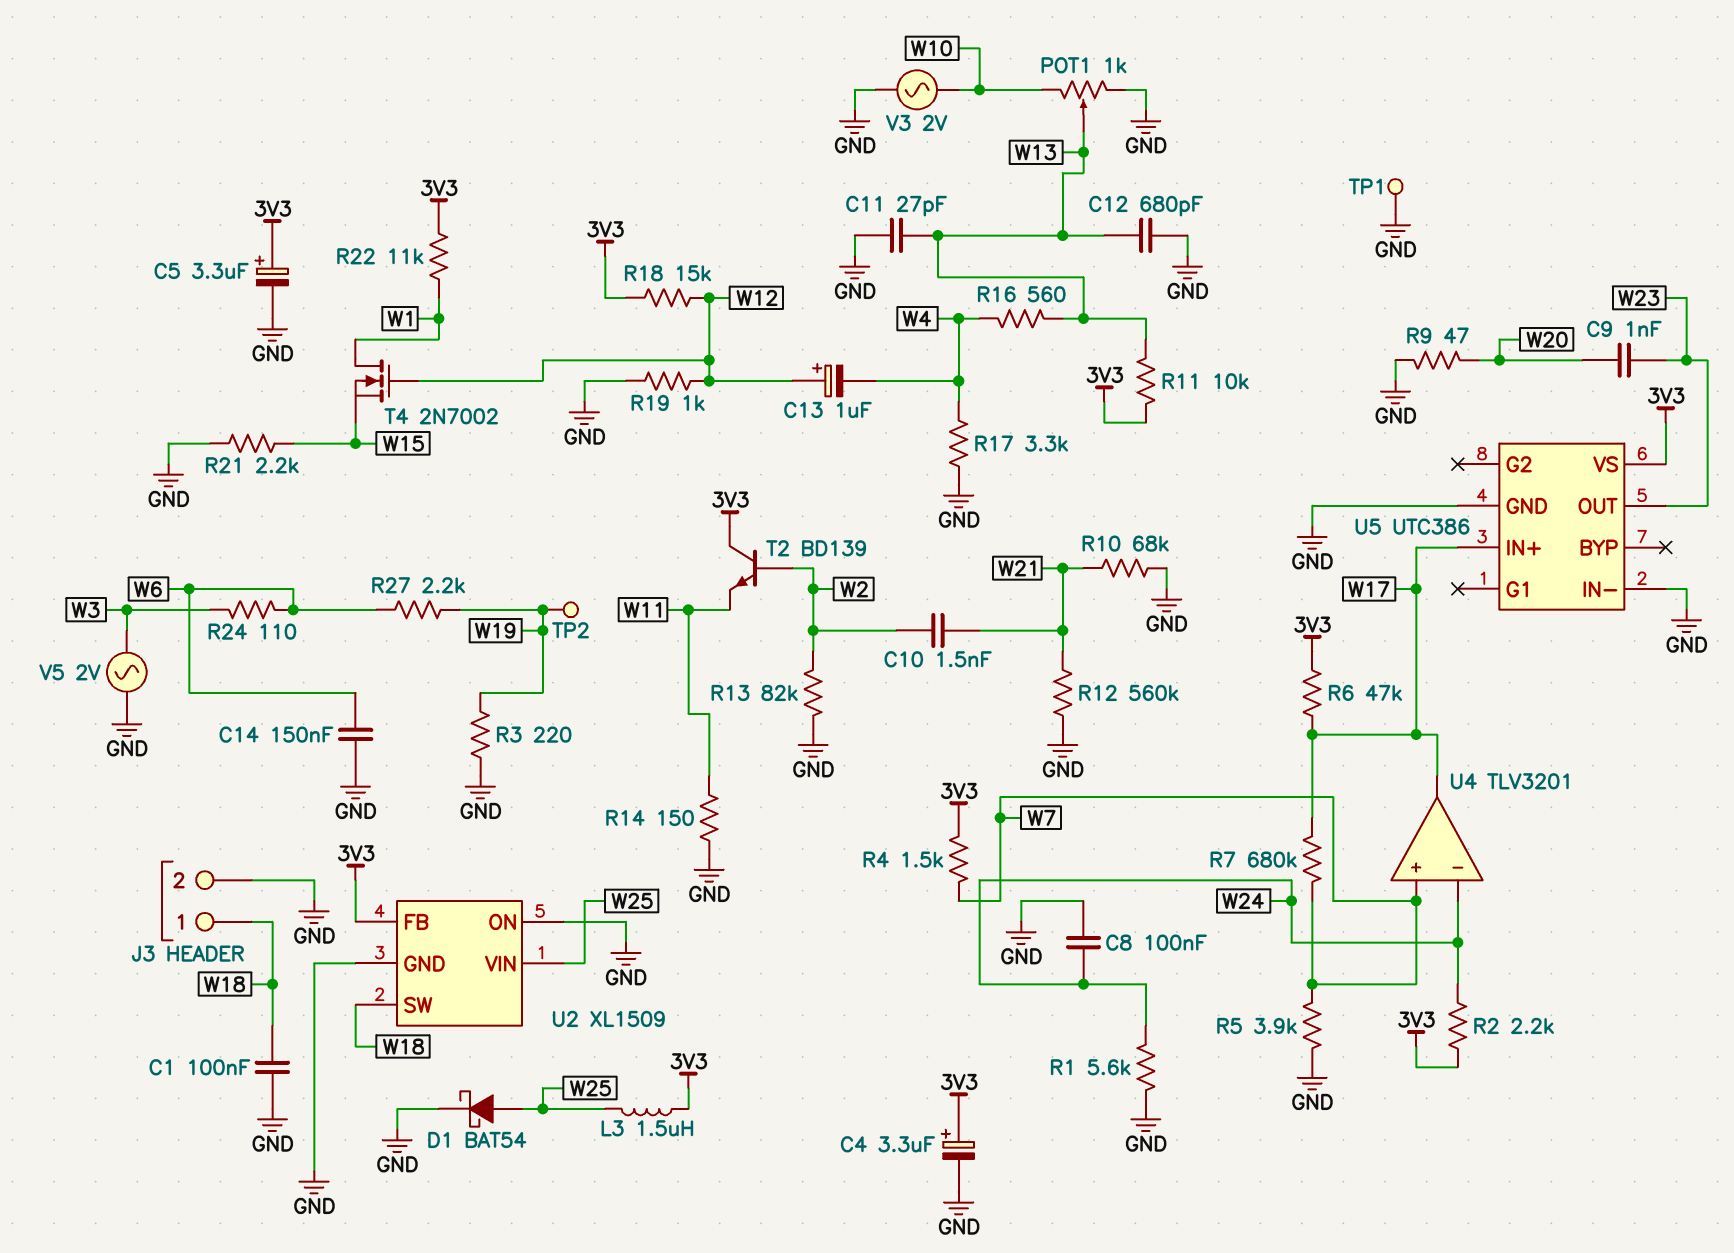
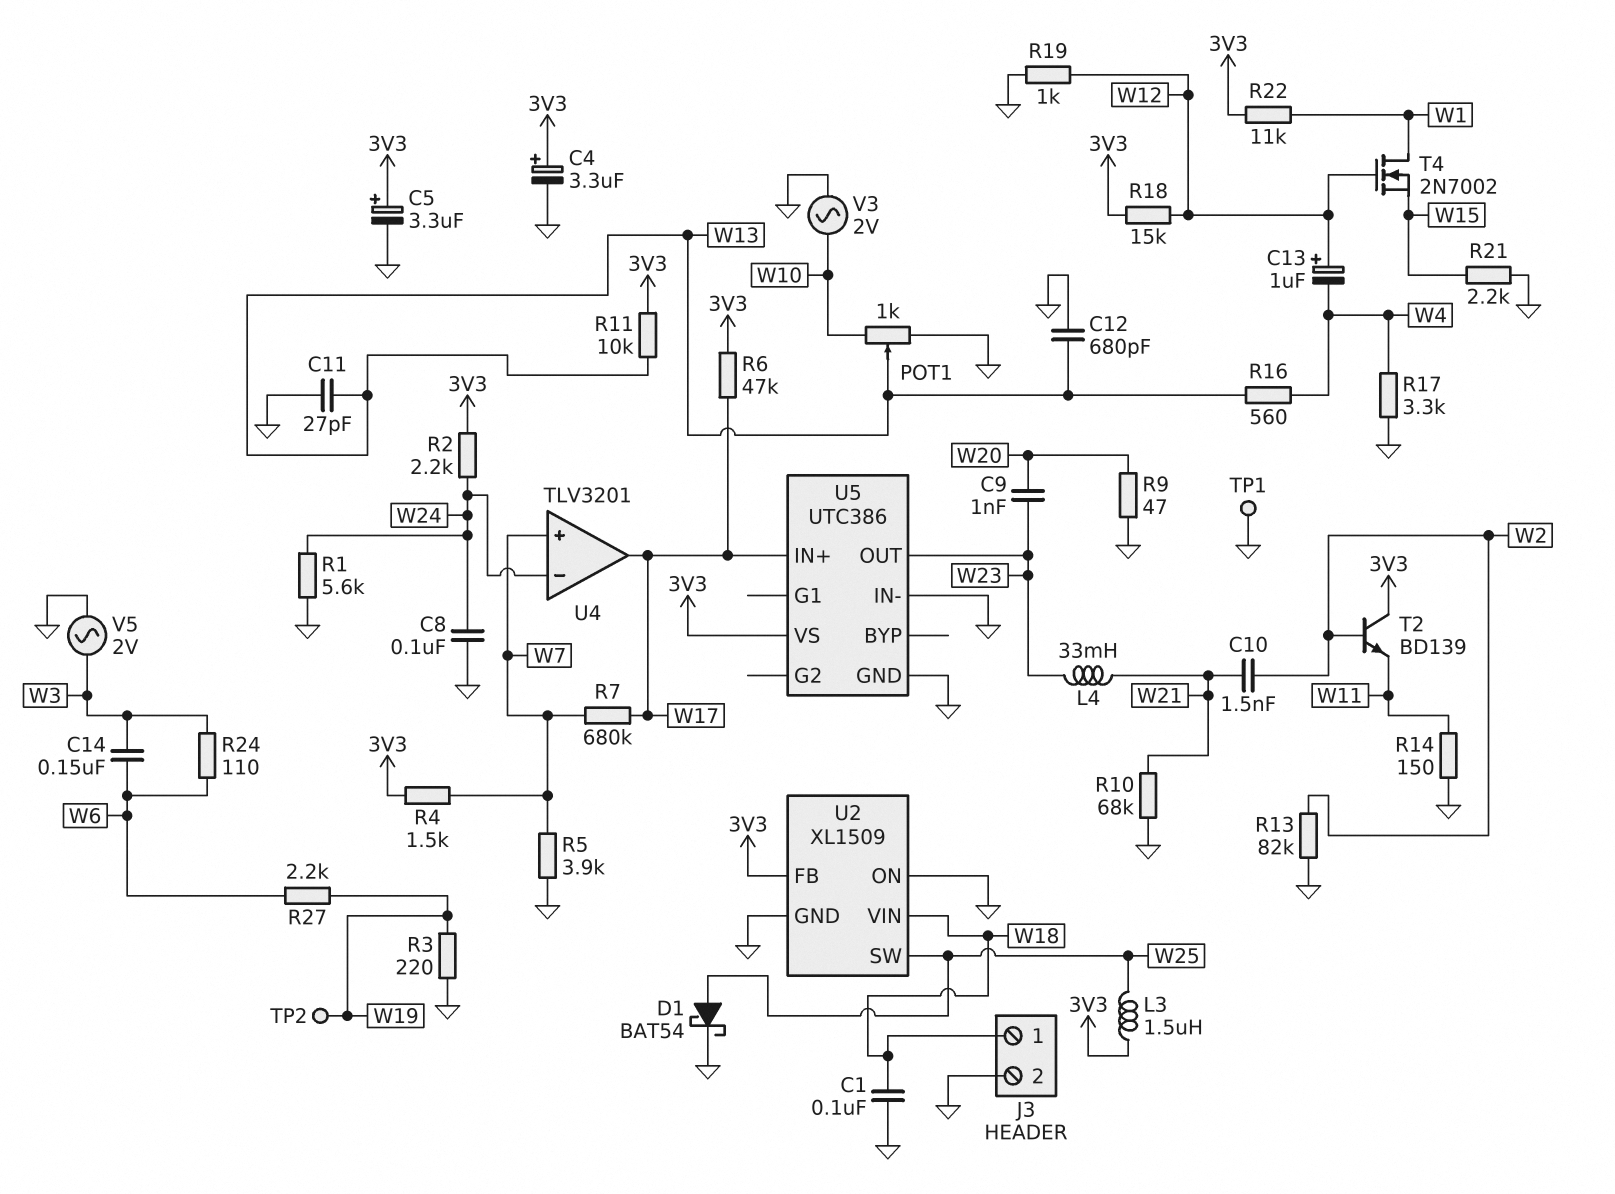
C14: 150nF (GND, W6) -> 150nF (W3, W6)
L4: none -> 33mH (W21, W23)
R12: 560k (GND, W21) -> none
U2 pin SW: W18 -> W25
U2 pin VIN: W25 -> W18

